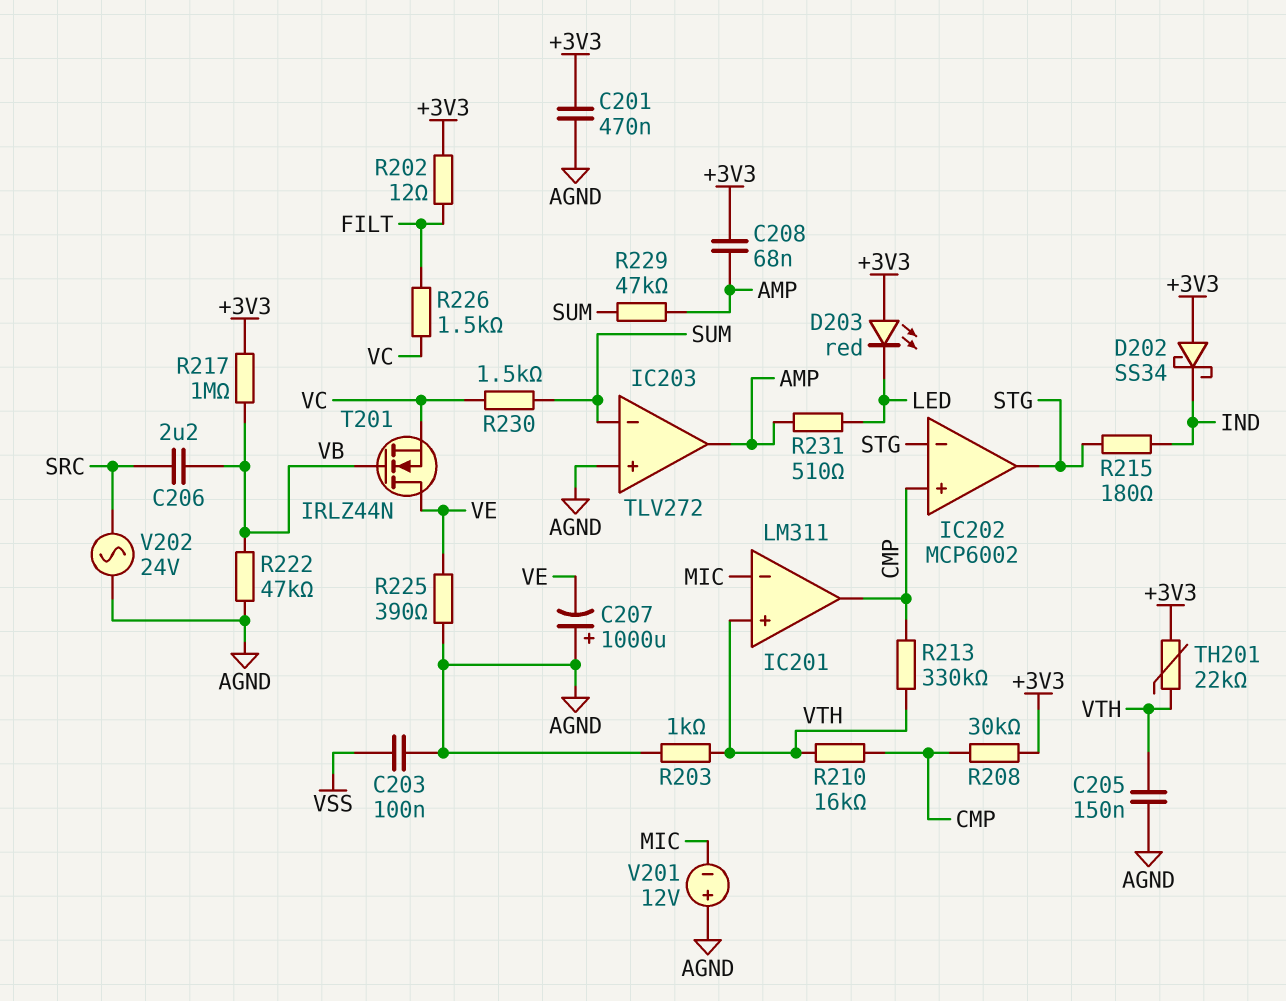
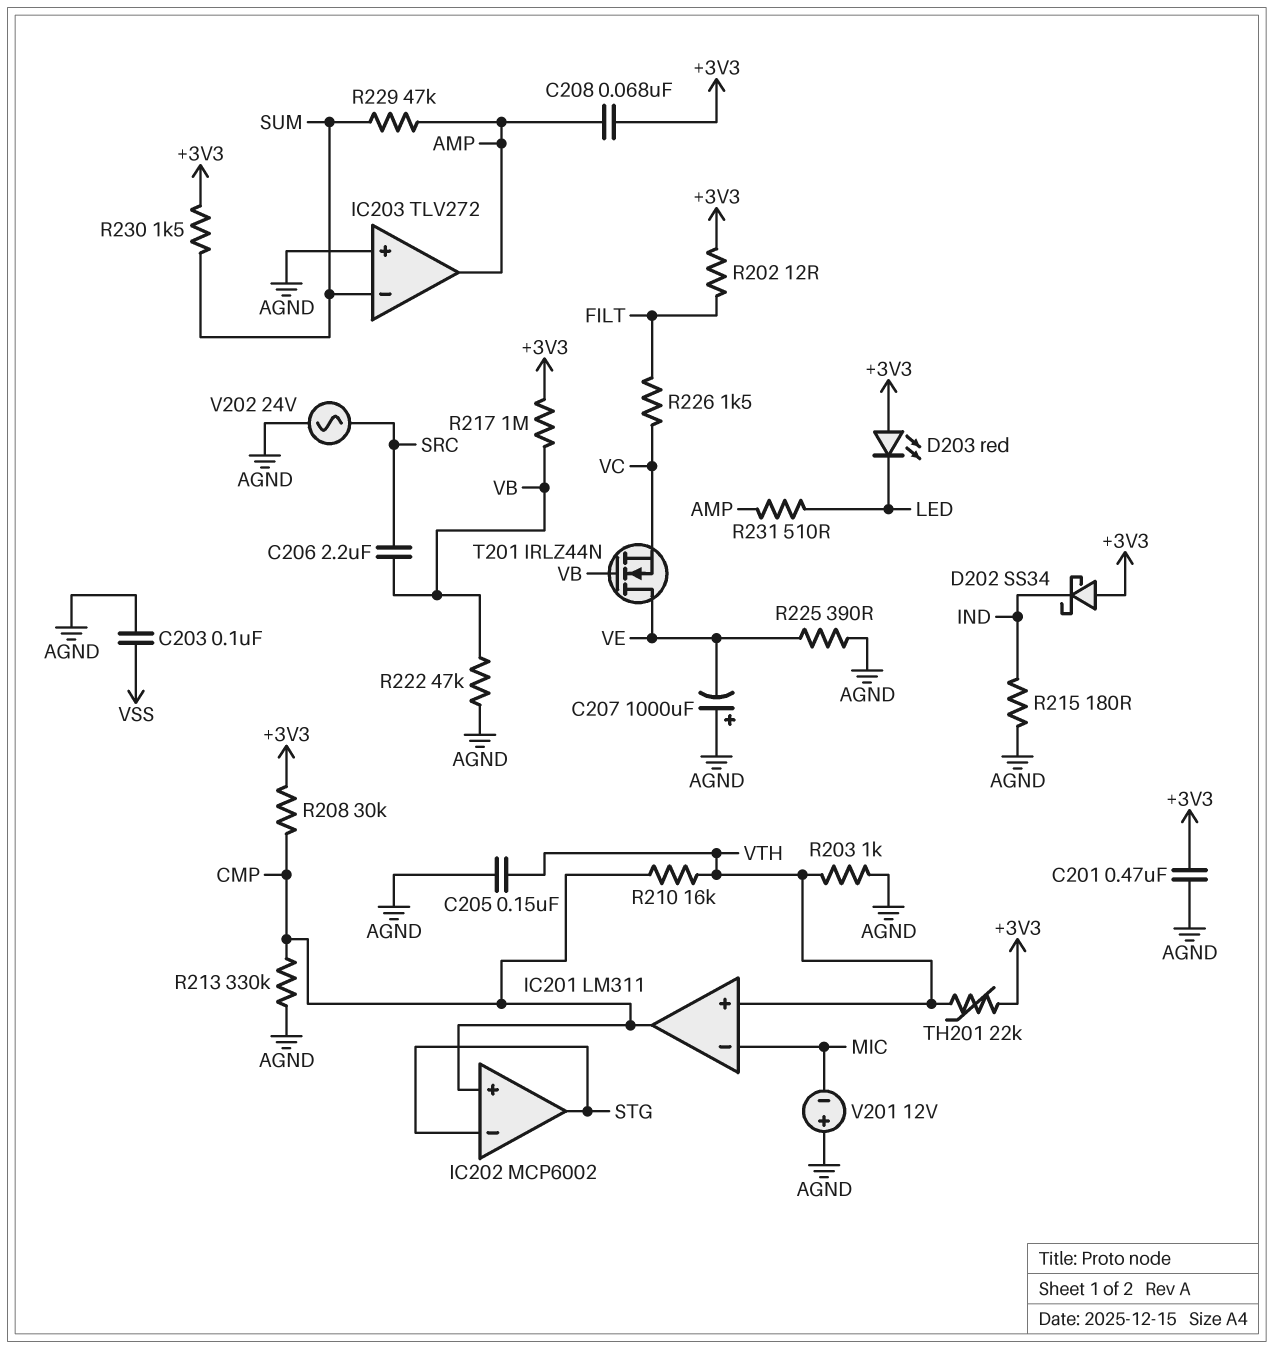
R213: 330k (CMP, VTH) -> 330k (AGND, CMP)
R215: 180 (IND, STG) -> 180 (AGND, IND)
R230: 1.5k (SUM, VC) -> 1.5k (+3V3, SUM)

